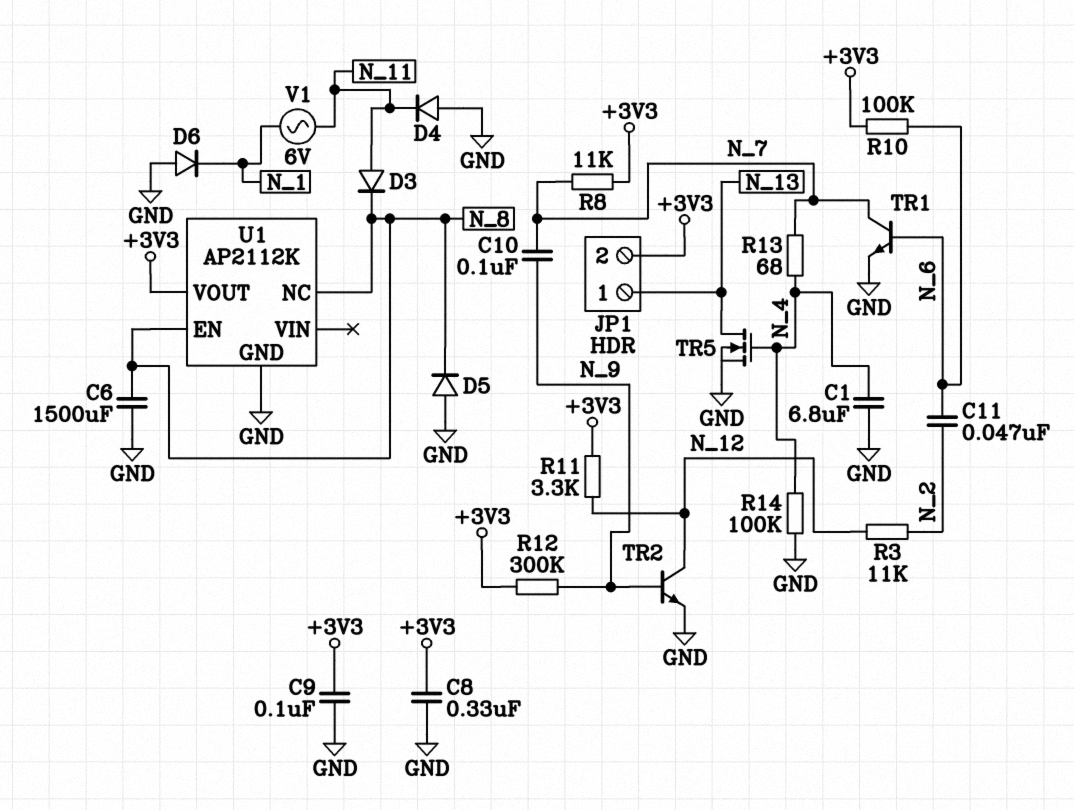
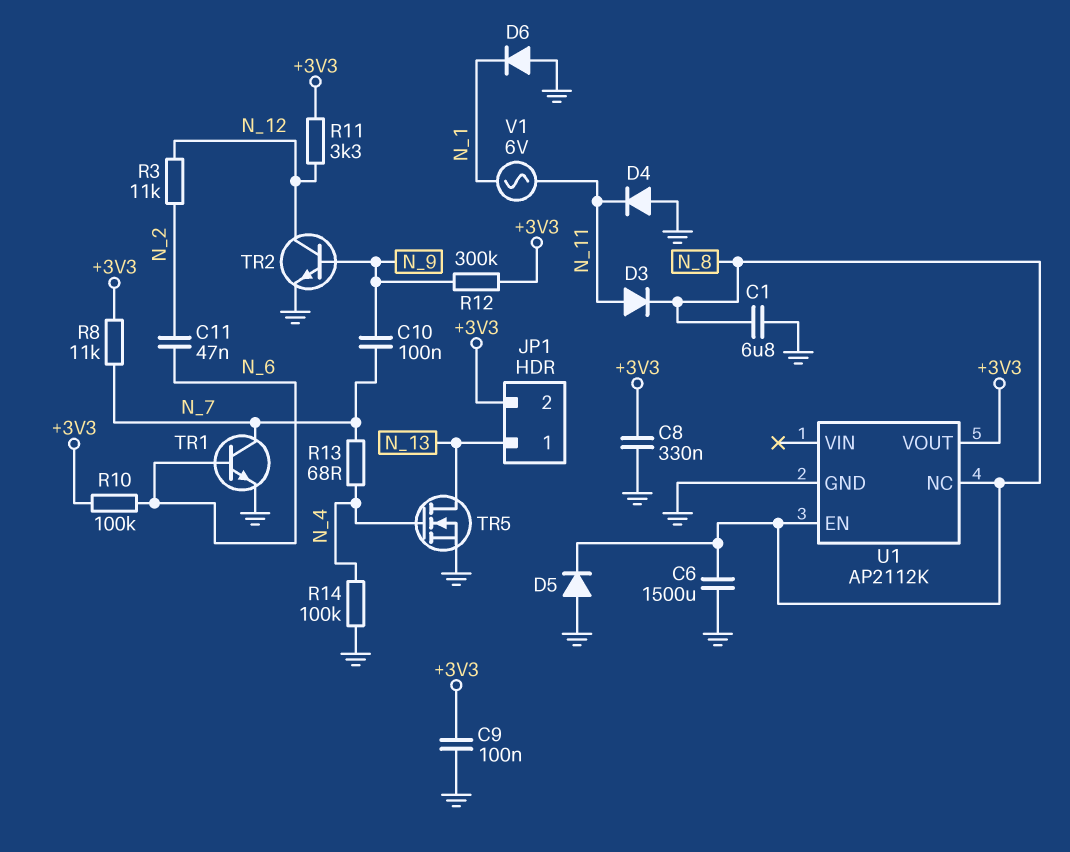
C1: 6.8uF (GND, N_4) -> 6.8uF (GND, N_8)

